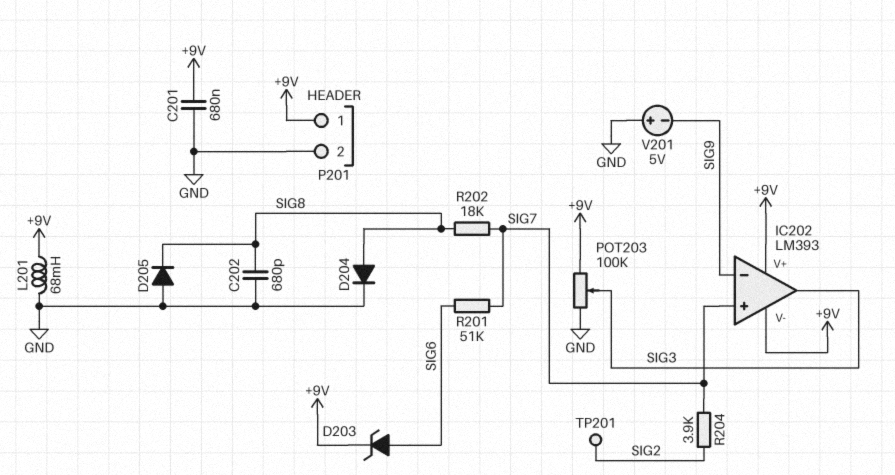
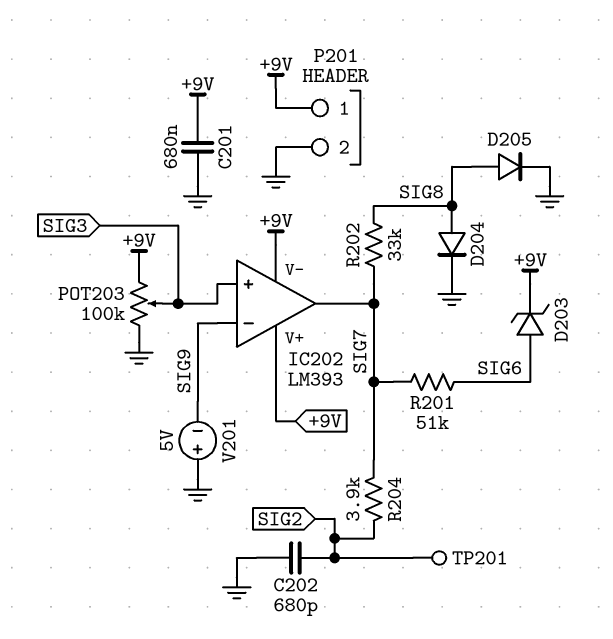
C202: 680pF (GND, SIG8) -> 680pF (GND, SIG2)
D205: diode (A GND, K SIG8) -> diode (A SIG8, K GND)
IC202 pin in+: SIG7 -> SIG3
IC202 pin out: SIG3 -> SIG7
L201: 68mH (+9V, GND) -> none
R202: 18k (SIG7, SIG8) -> 33k (SIG7, SIG8)

